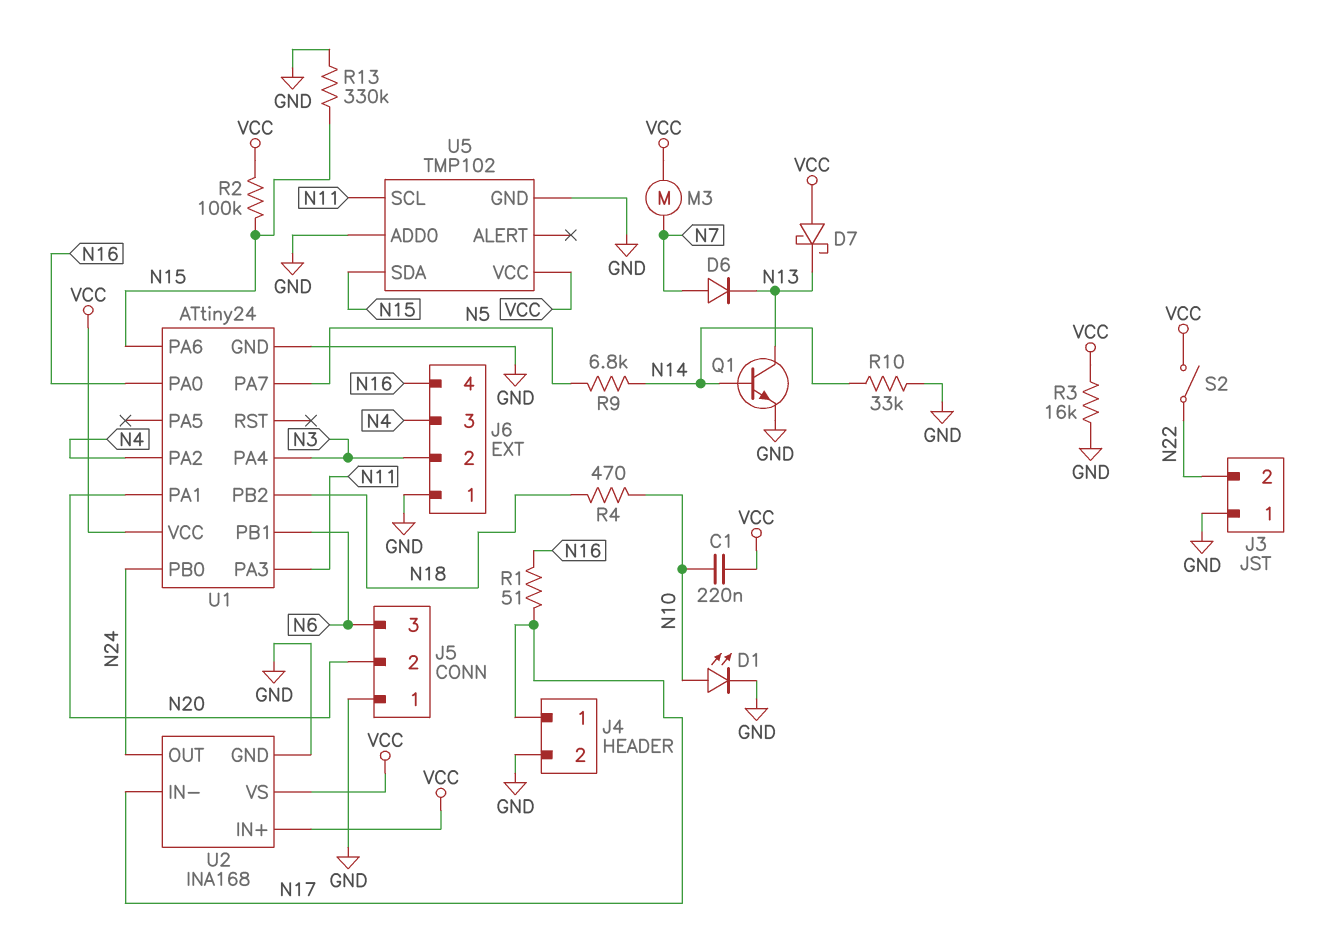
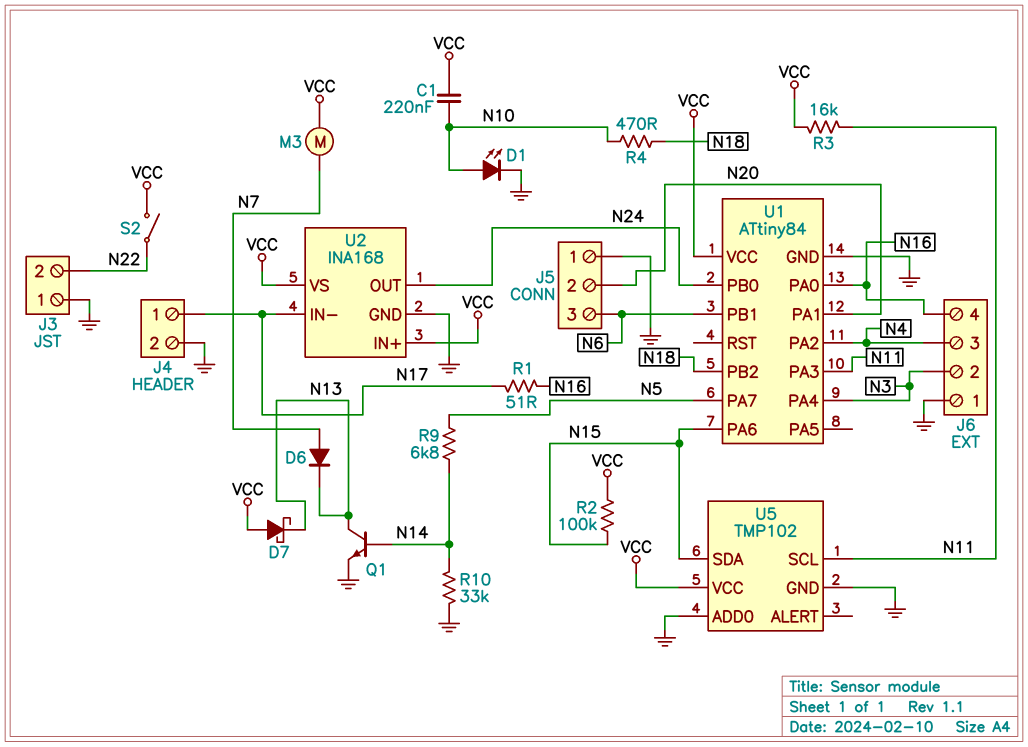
R3: 16k (GND, VCC) -> 16k (N11, VCC)
R13: 330k (GND, N15) -> none
U1: ATtiny24 -> ATtiny84

